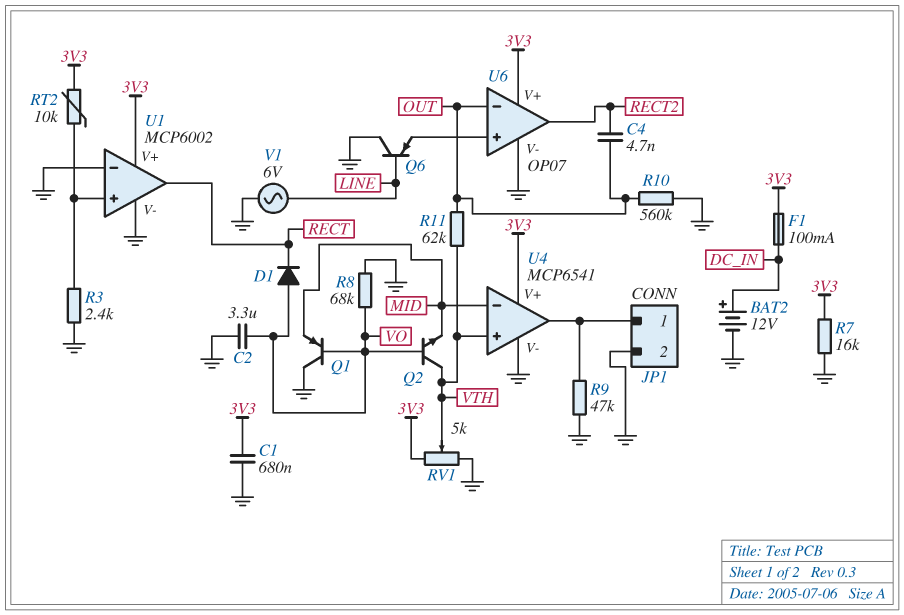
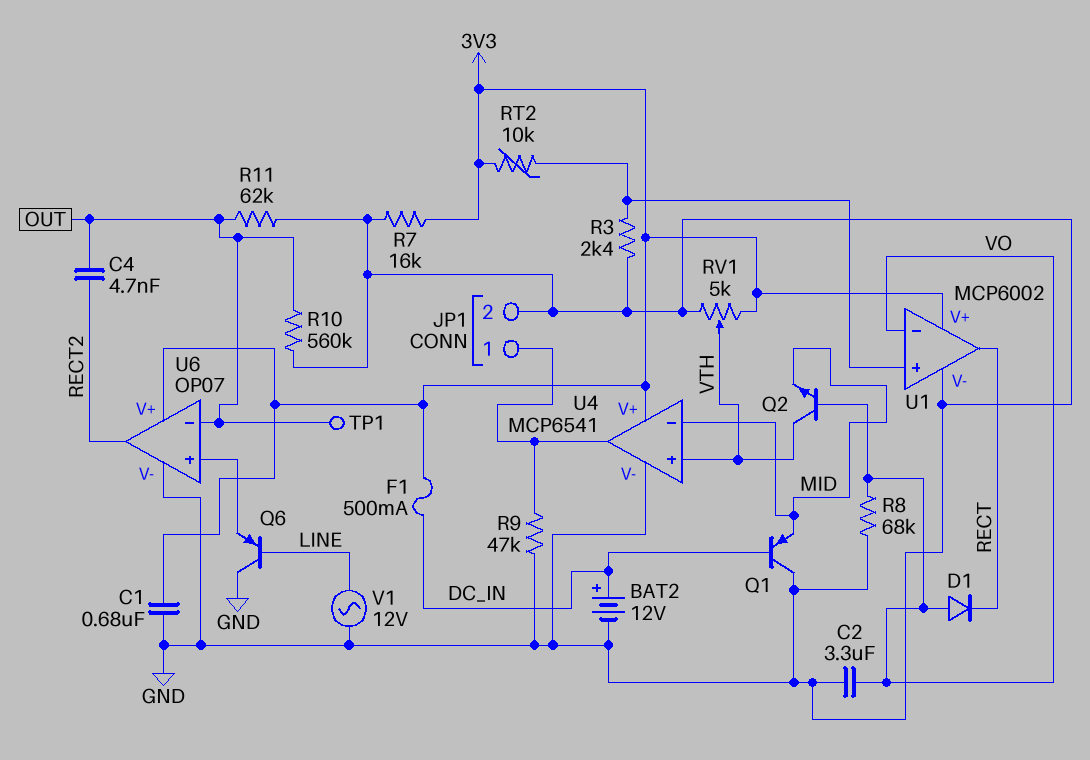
F1: 100mA (3V3, DC_IN) -> 500mA (3V3, DC_IN)
Q1: PNP (B VO, C GND, E MID) -> PNP (B DC_IN, C GND, E MID)
R11: 62k (OUT, VTH) -> 62k (GND, OUT)
TP1: none -> test point (OUT)
U1 pin in-: GND -> VO
V1: AC 6V (GND, LINE) -> AC 12V (GND, LINE)

